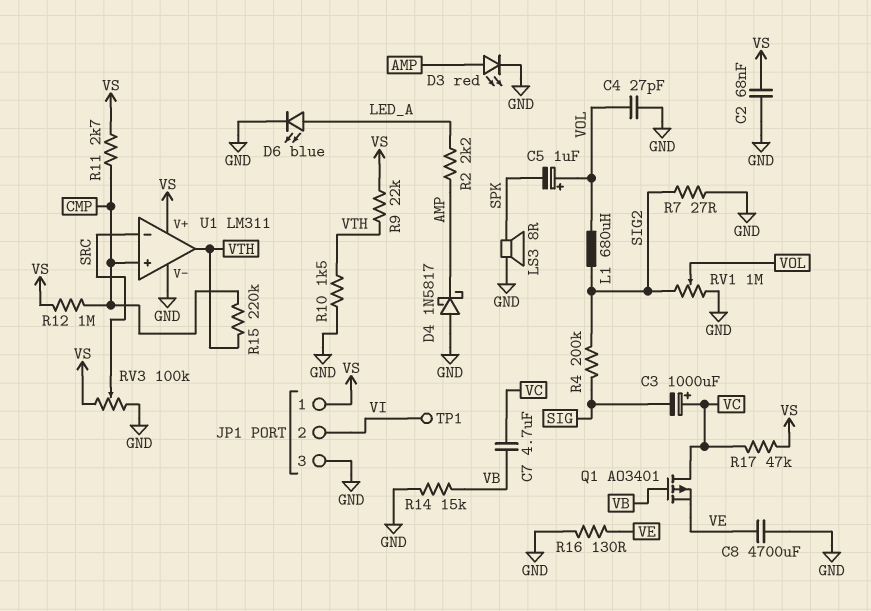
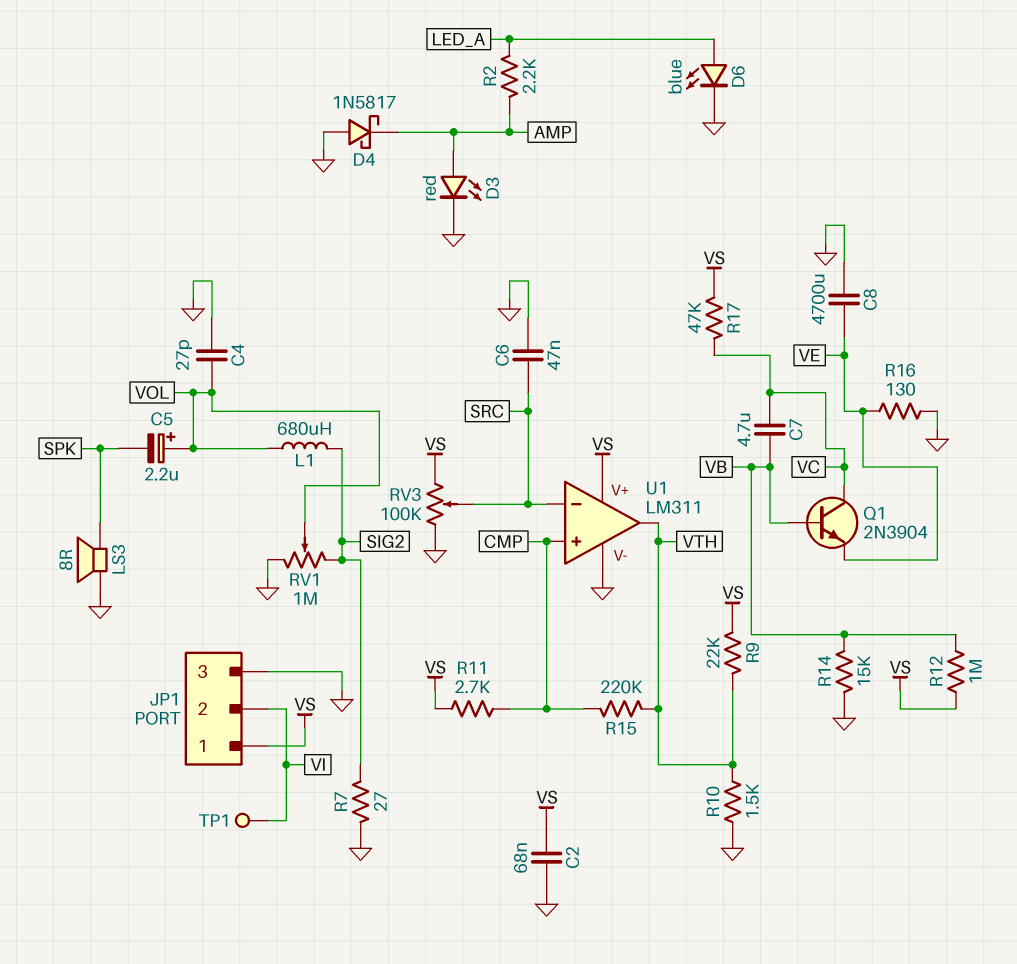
C3: 1000uF (plus VC, minus SIG) -> none
C5: 1uF (plus VOL, minus SPK) -> 2.2uF (plus VOL, minus SPK)
C6: none -> 47nF (GND, SRC)
Q1: PMOS AO3401 (G VB, D VC, S VE) -> NPN 2N3904 (B VB, C VC, E VE)
R4: 200k (SIG, SIG2) -> none
R12: 1M (CMP, VS) -> 1M (VB, VS)

